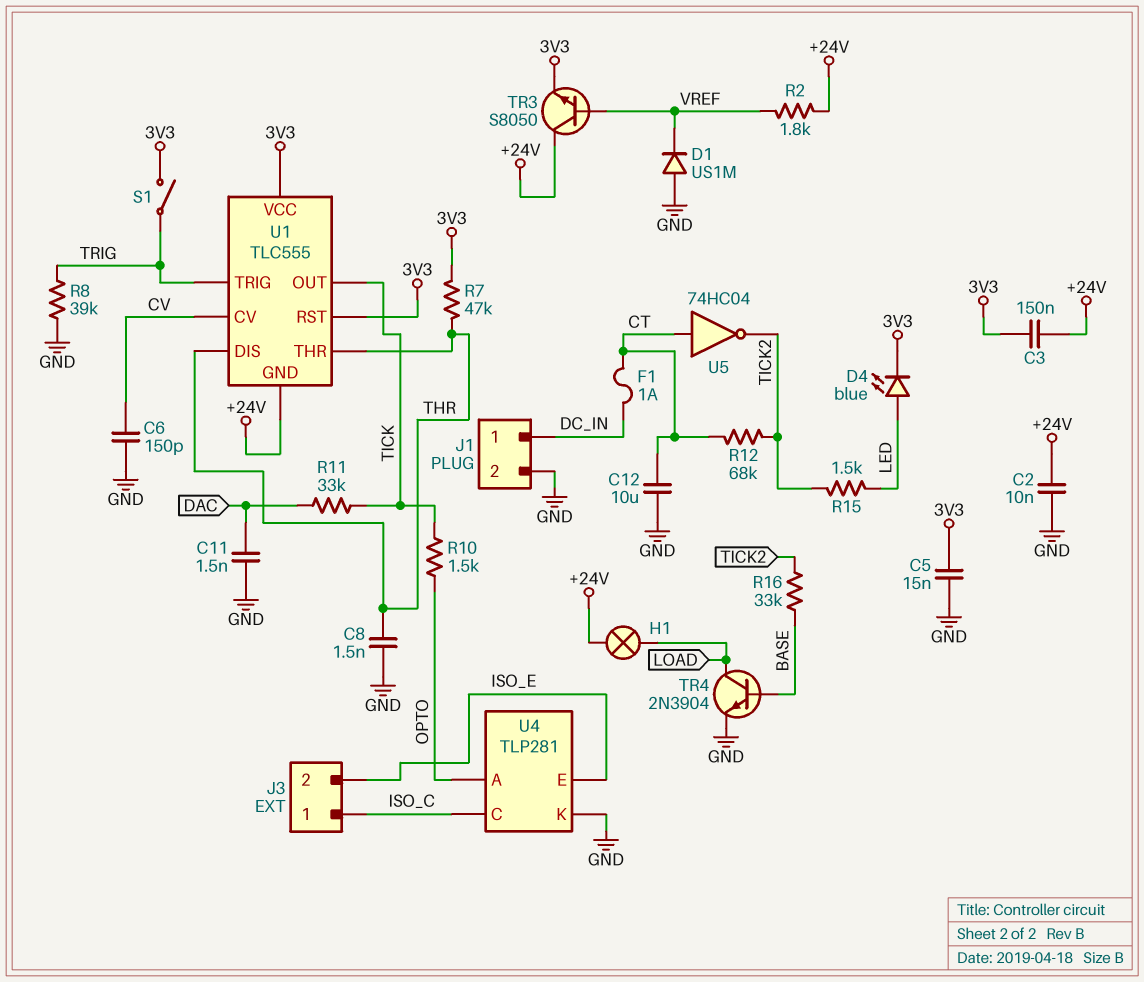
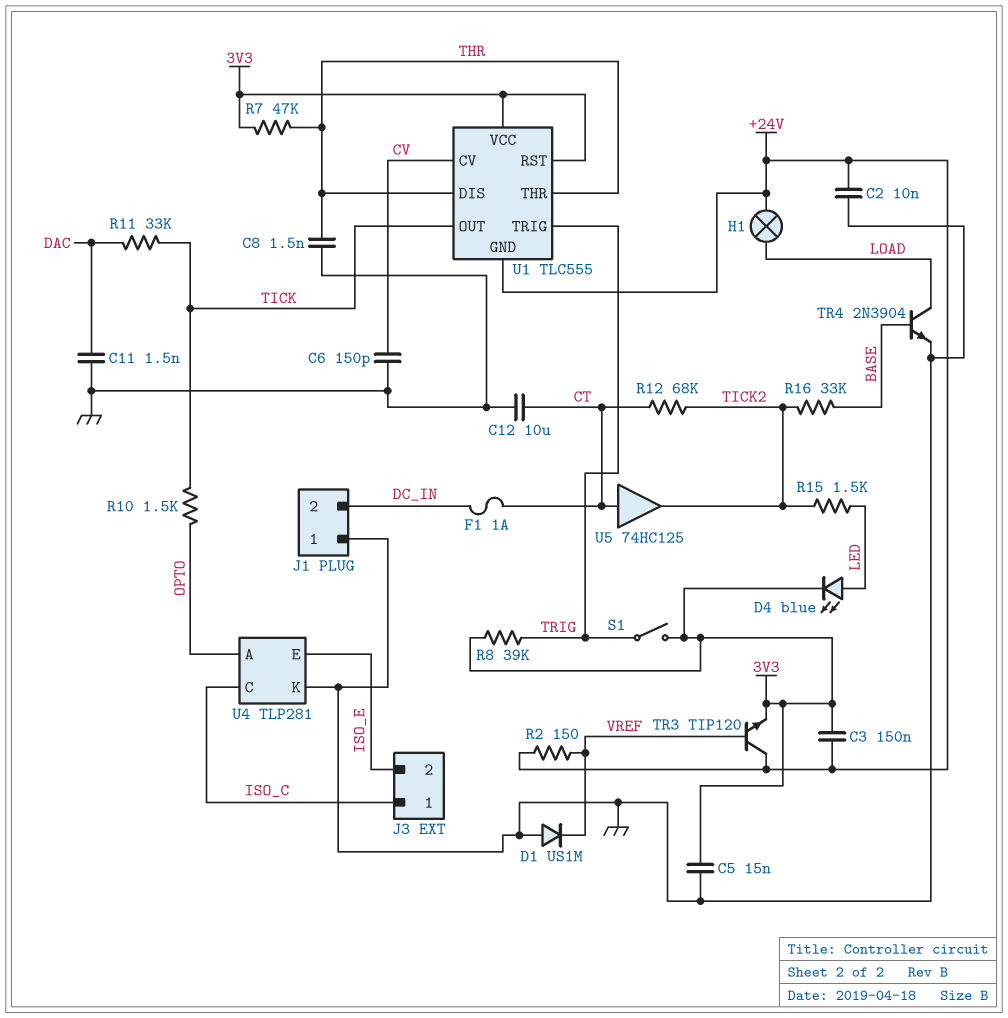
J1 pin 1: DC_IN -> GND
J1 pin 2: GND -> DC_IN
R2: 1.8k (+24V, VREF) -> 150 (+24V, VREF)
R8: 39k (GND, TRIG) -> 39k (3V3, TRIG)
TR3: NPN S8050 (B VREF, C +24V, E 3V3) -> NPN TIP120 (B VREF, C +24V, E 3V3)
U5: NOT 74HC04 (in CT, out TICK2) -> buffer 74HC125 (in CT, out TICK2)

